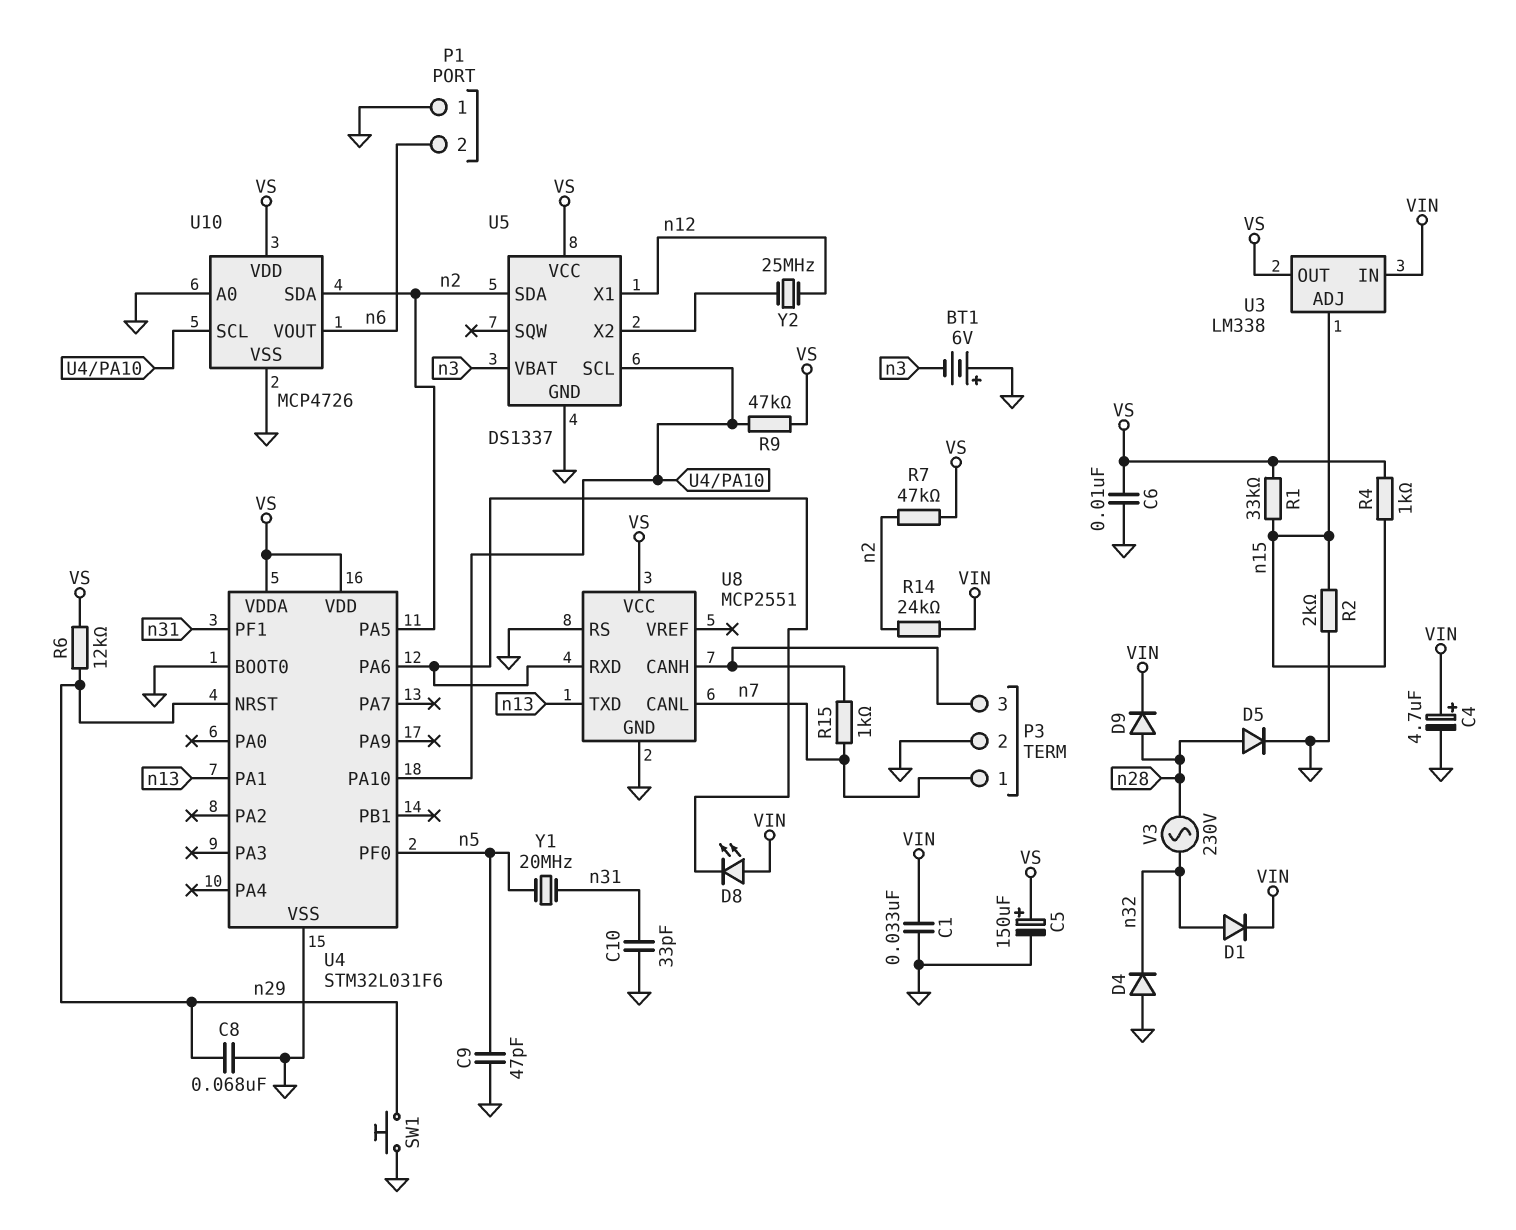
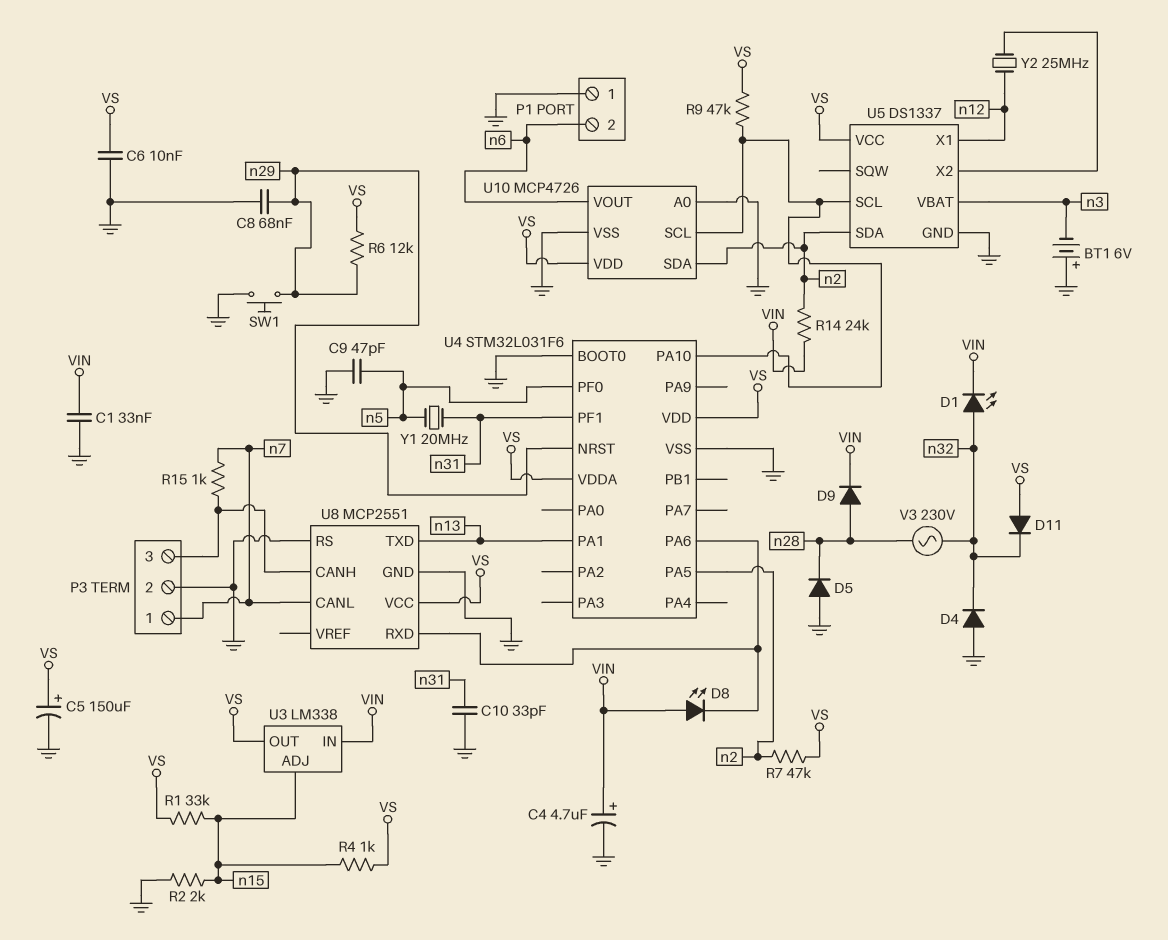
D1: diode (A n32, K VIN) -> LED (A n32, K VIN)
D5: diode (A n28, K GND) -> diode (A GND, K n28)
D11: none -> diode (A VS, K n32)

